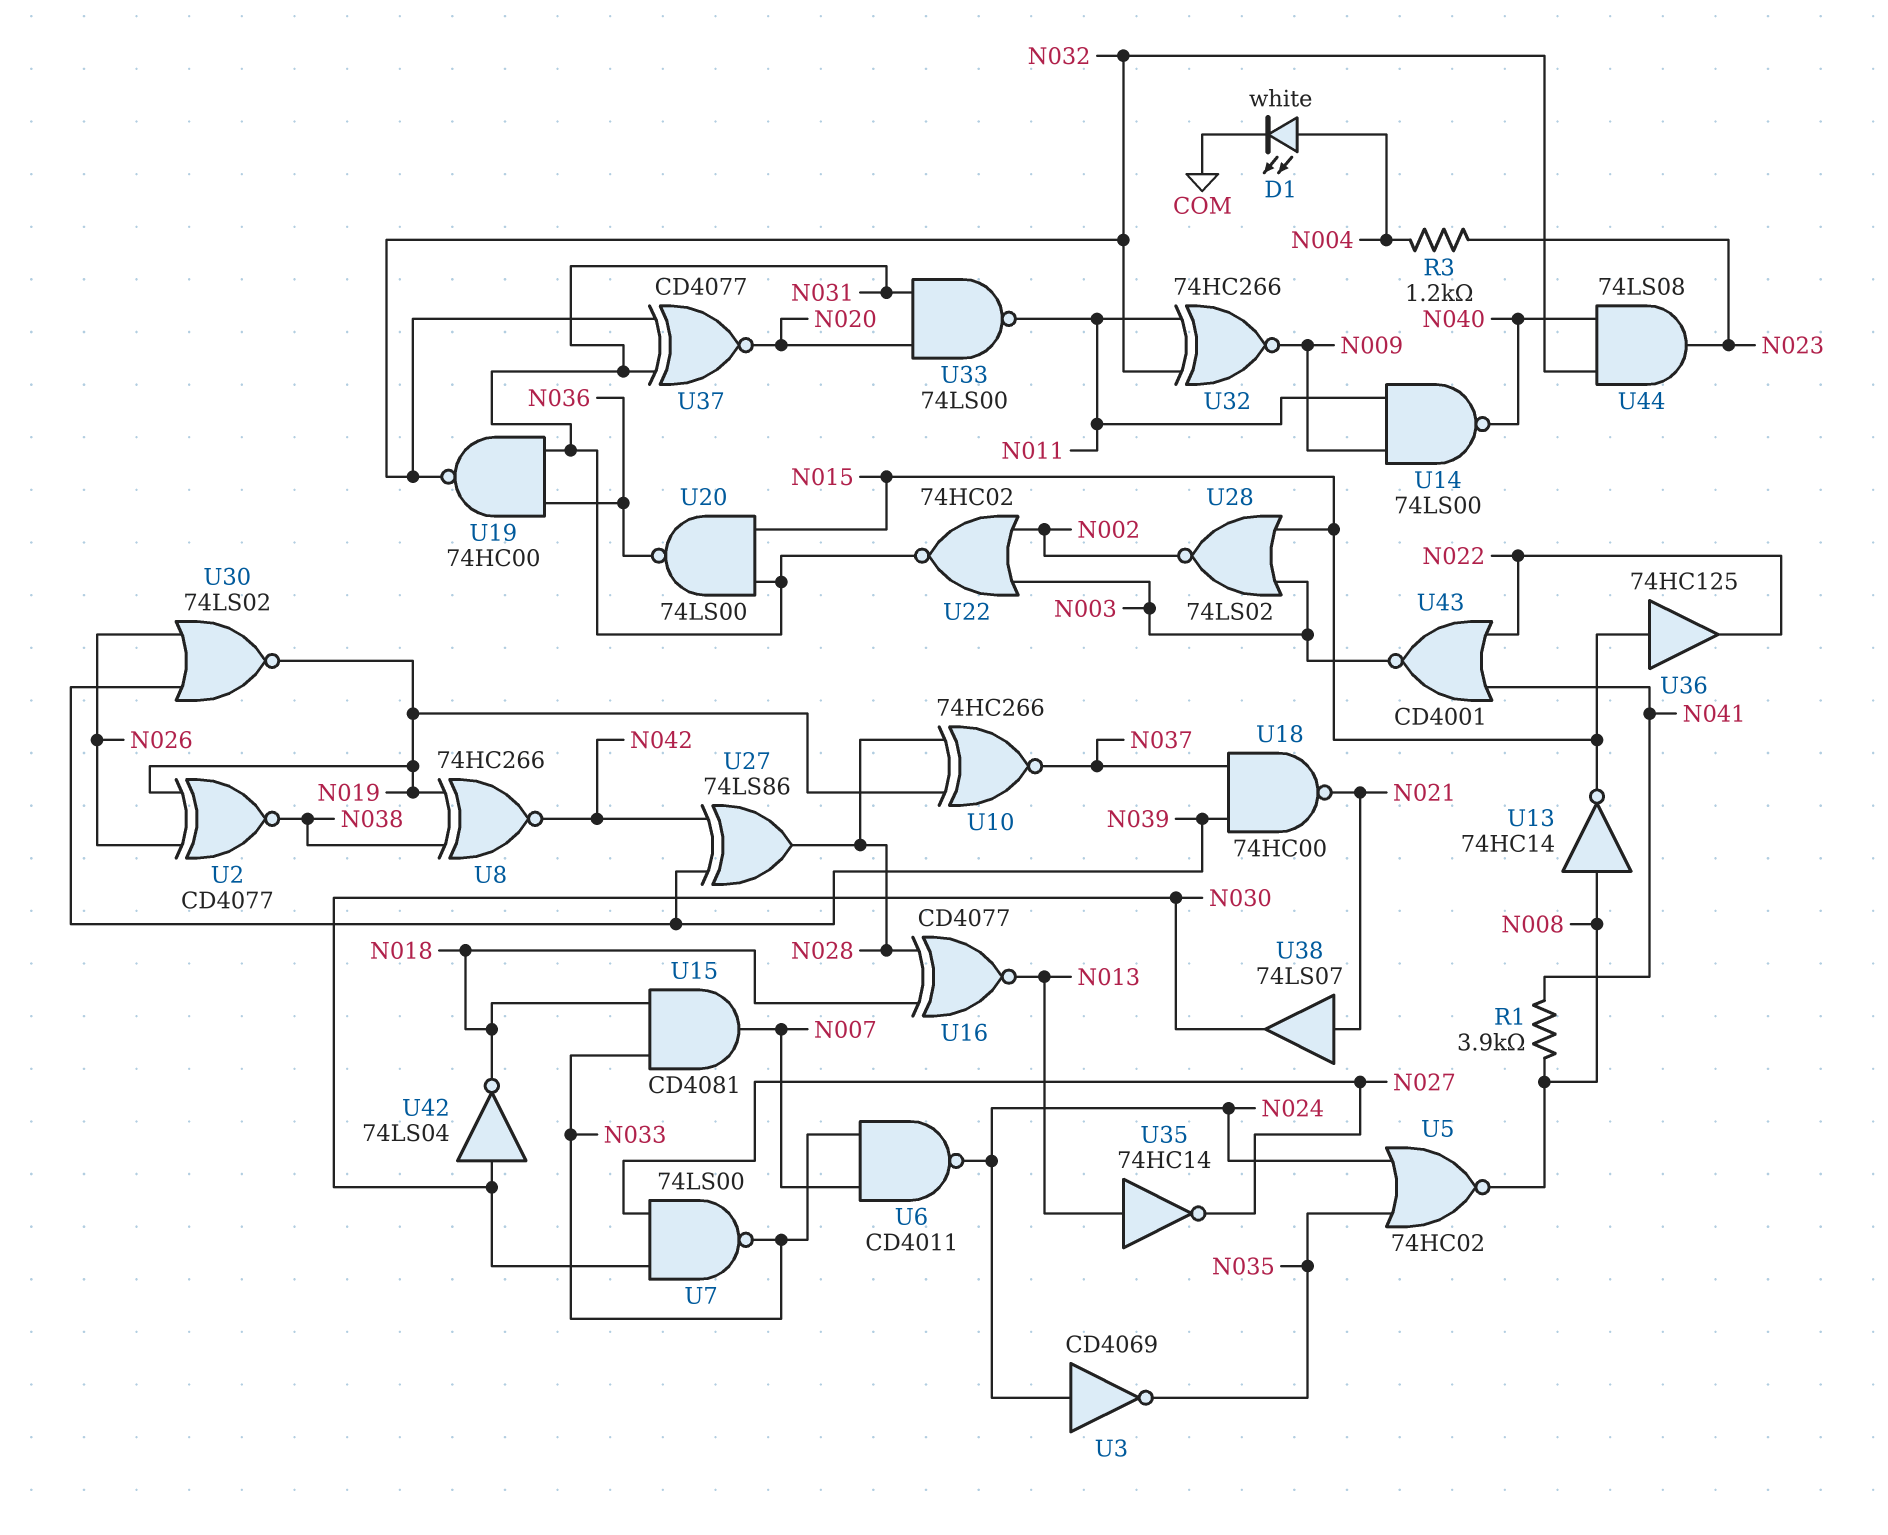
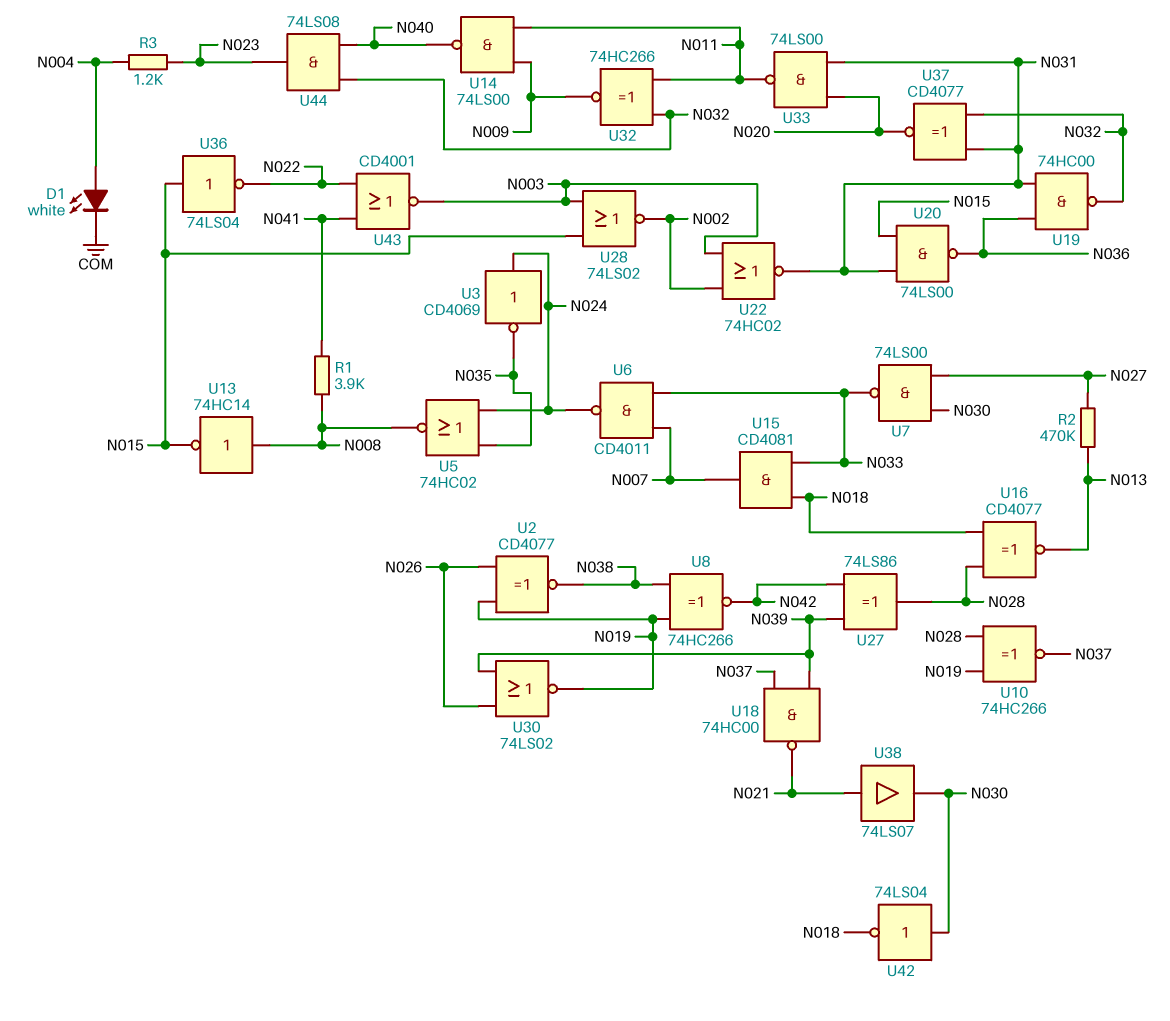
R2: none -> 470k (N013, N027)
U35: NOT 74HC14 (in N013, out N027) -> none
U36: buffer 74HC125 (in N015, out N022) -> NOT 74LS04 (in N015, out N022)

